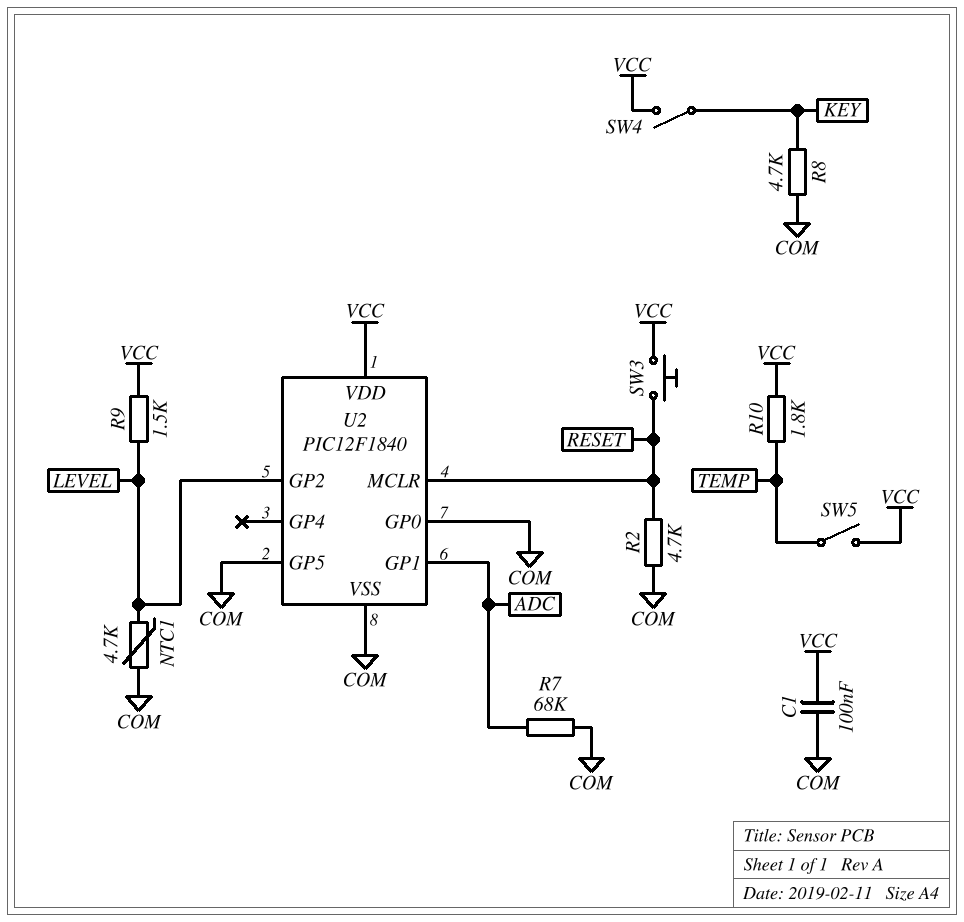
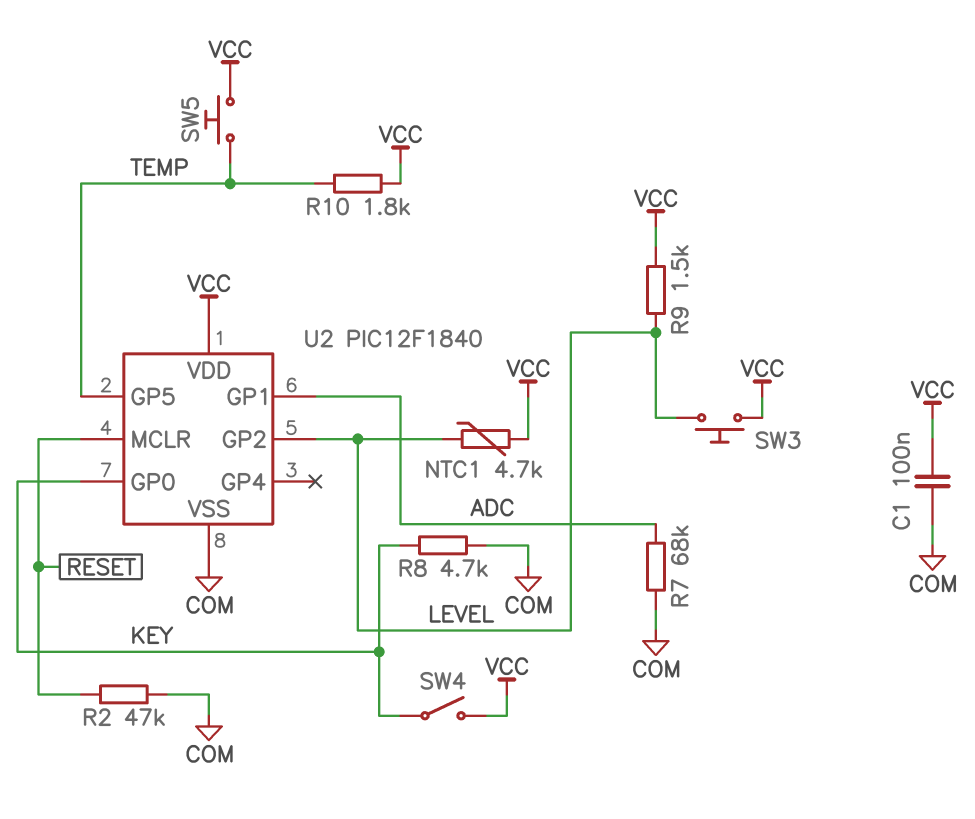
NTC1: 4.7k (COM, LEVEL) -> 4.7k (LEVEL, VCC)
R2: 4.7k (COM, RESET) -> 47k (COM, RESET)
SW3: button (RESET, VCC) -> button (LEVEL, VCC)
SW5: switch (TEMP, VCC) -> button (TEMP, VCC)
U2 pin GP0: COM -> KEY
U2 pin GP5: COM -> TEMP

